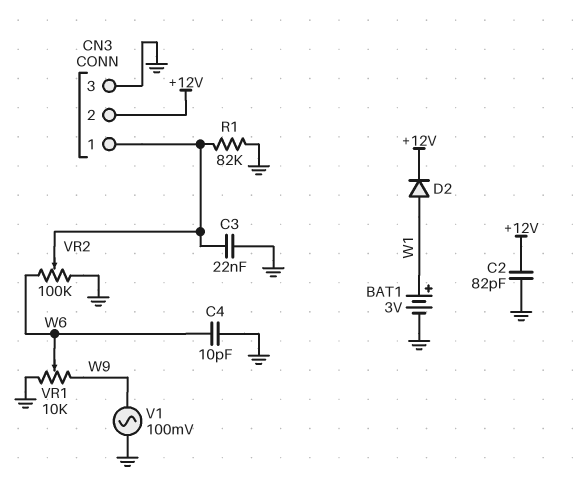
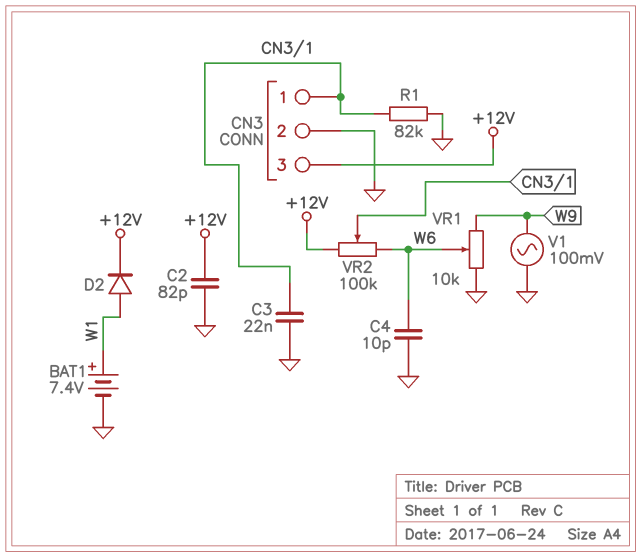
BAT1: 3V (plus W1, minus GND) -> 7.4V (plus W1, minus GND)
CN3 pin 2: +12V -> GND
CN3 pin 3: GND -> +12V
VR2: 100k (GND, W6, wiper CN3/1) -> 100k (+12V, W6, wiper CN3/1)

